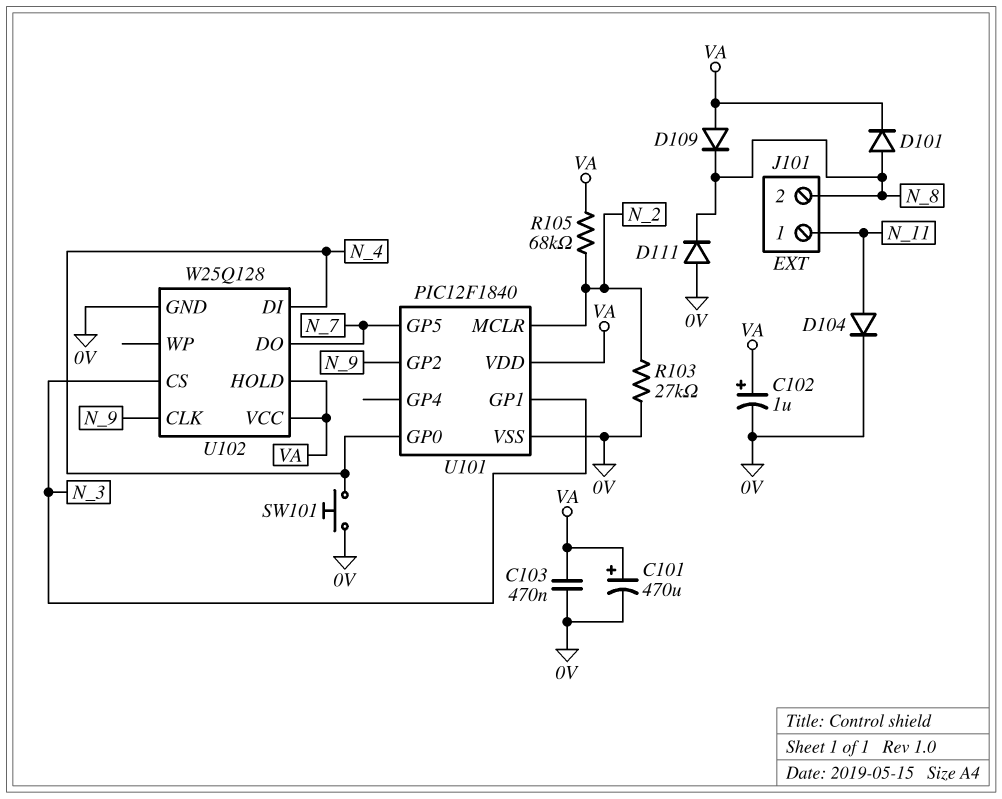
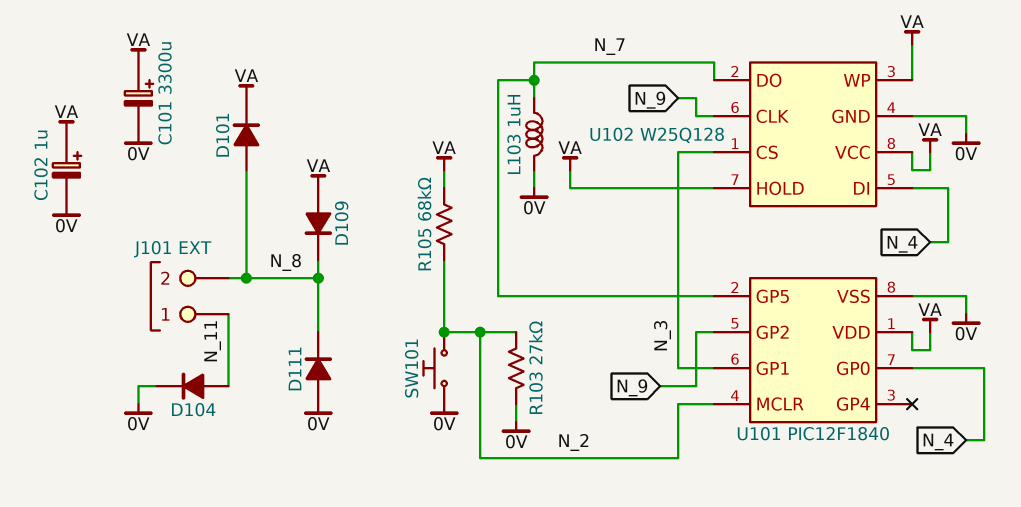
C101: 470uF (plus VA, minus 0V) -> 3300uF (plus VA, minus 0V)
C103: 470nF (0V, VA) -> none
L103: none -> 1uH (0V, N_7)
SW101: button (0V, N_4) -> button (0V, N_2)
U102 pin WP: none -> VA

